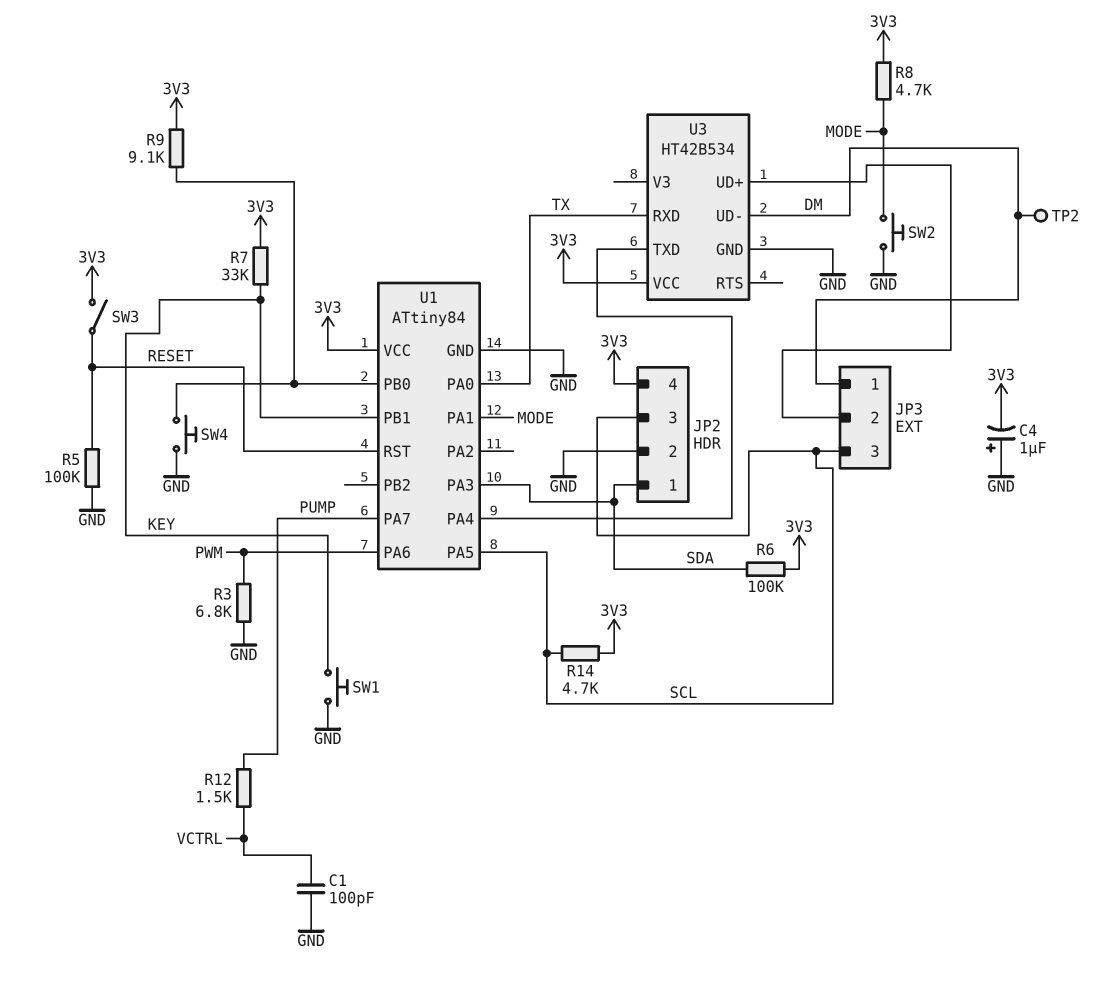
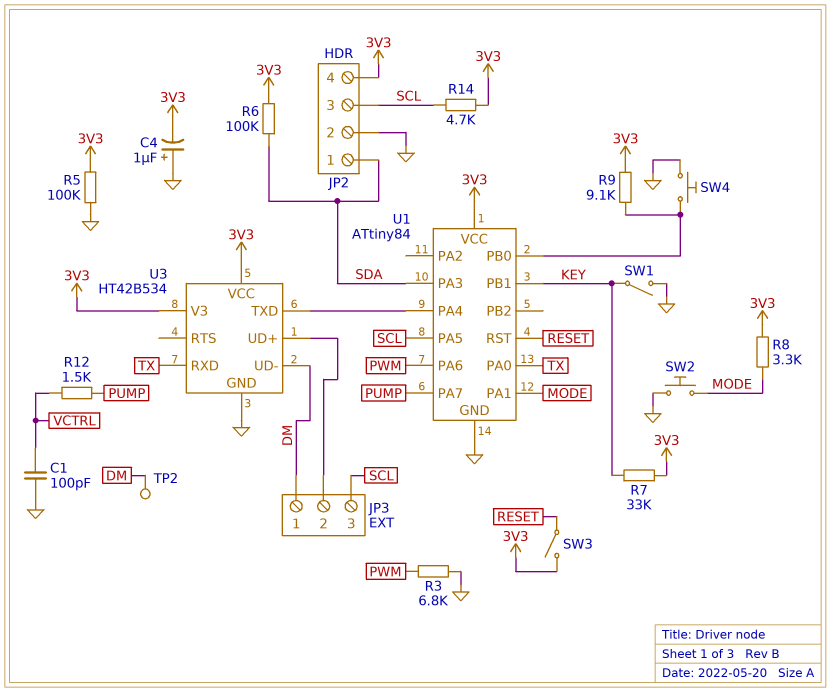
R5: 100k (GND, RESET) -> 100k (3V3, GND)
R8: 4.7k (3V3, MODE) -> 3.3k (3V3, MODE)
SW1: button (GND, KEY) -> switch (GND, KEY)
U3 pin V3: none -> 3V3

